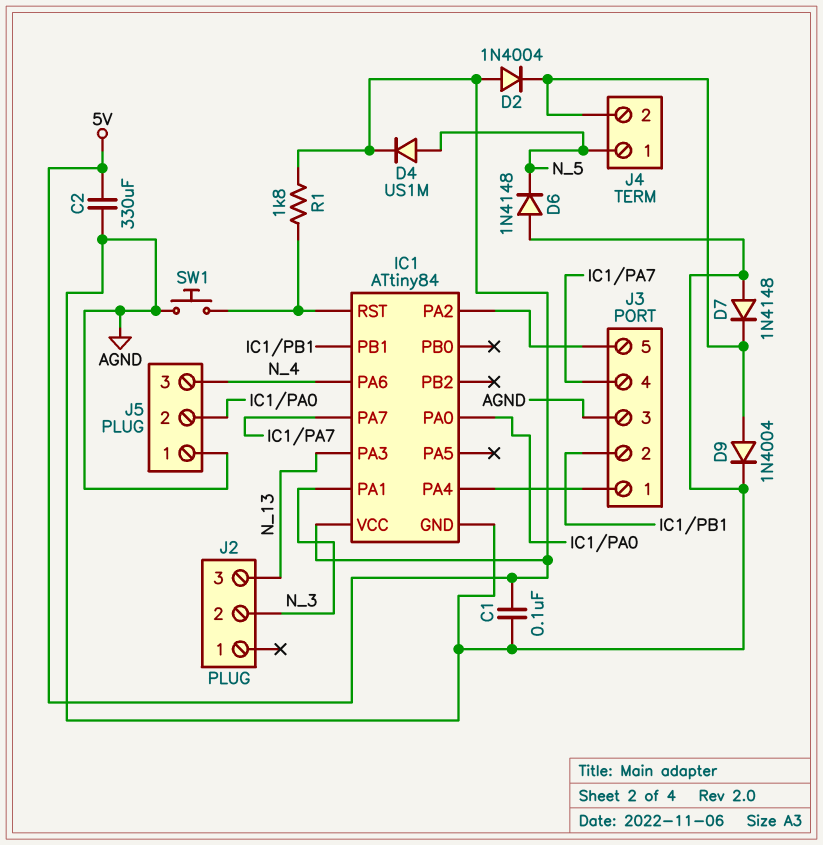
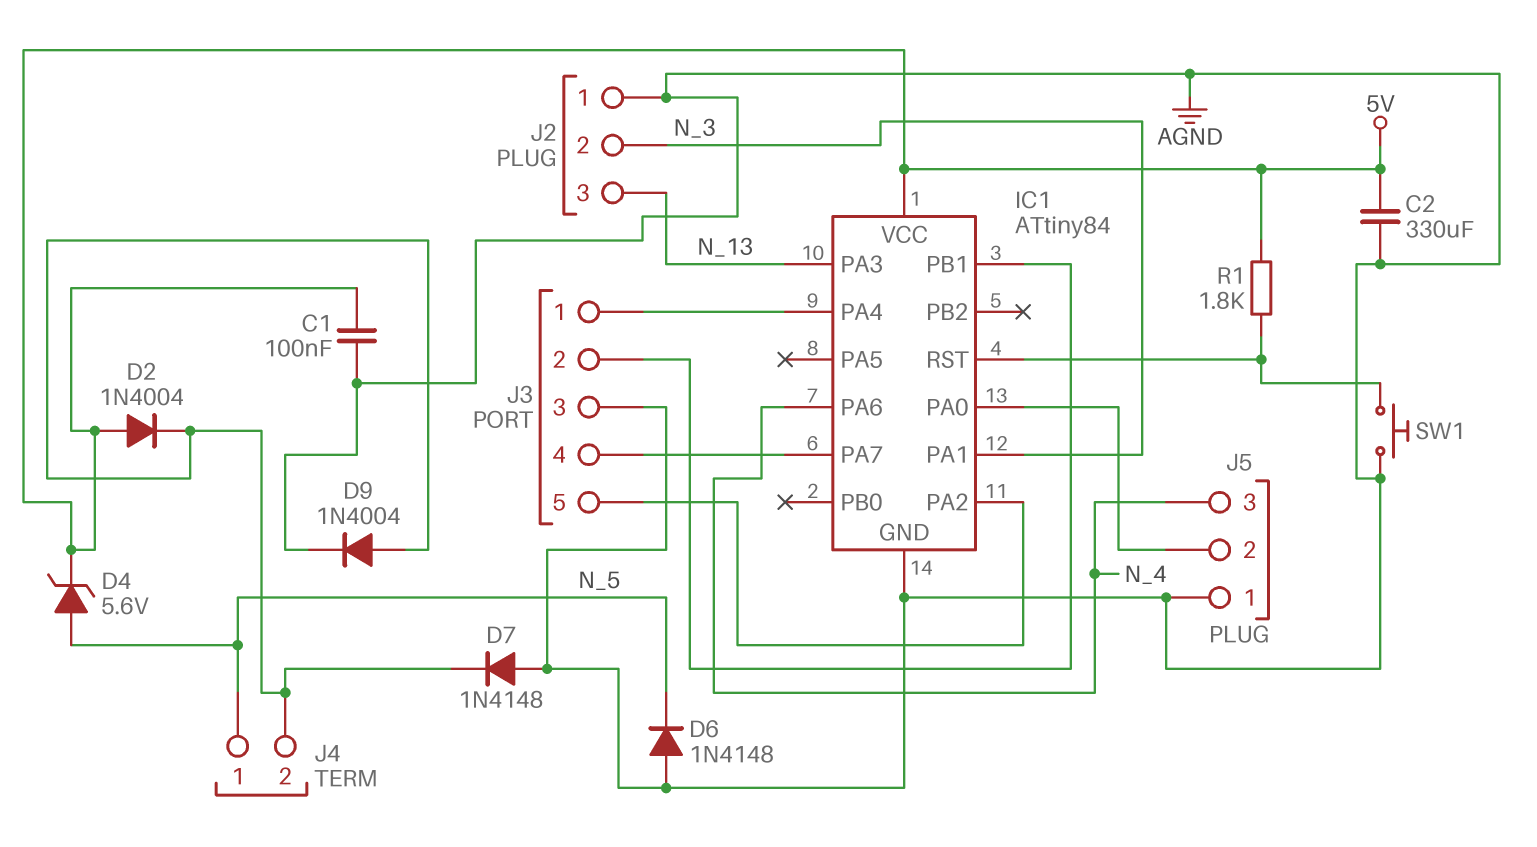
D4: diode US1M (A N_5, K 5V) -> zener 5.6V (A N_5, K 5V)
J2 pin 1: none -> AGND

